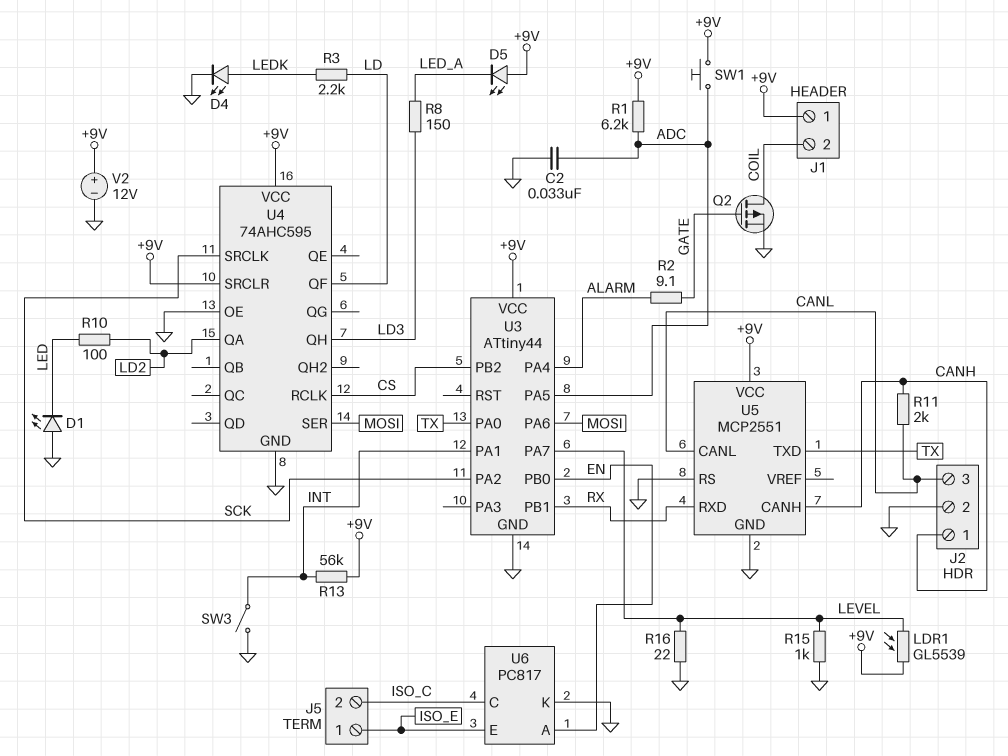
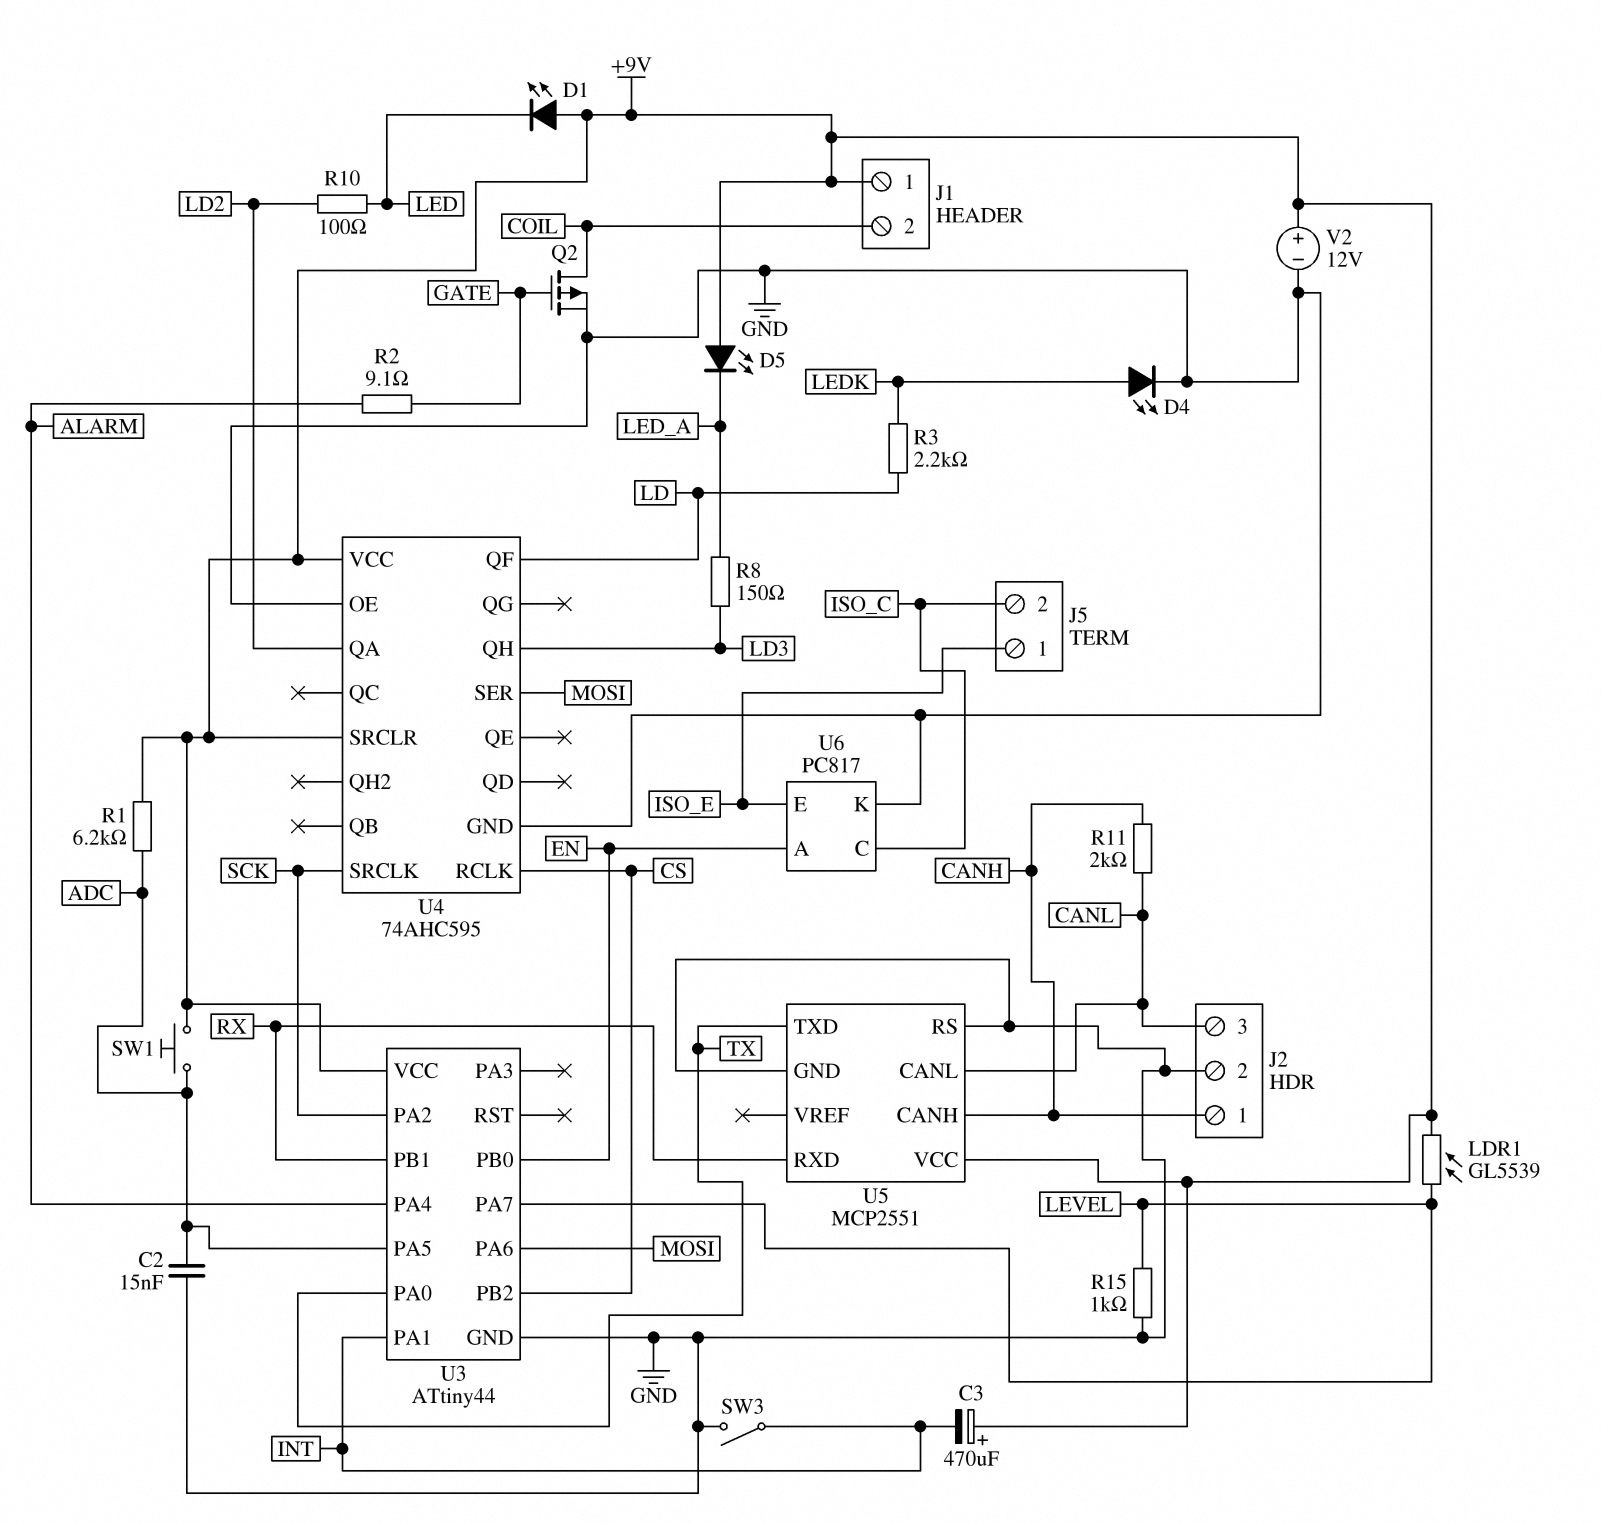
C2: 33nF (ADC, GND) -> 15nF (ADC, GND)
C3: none -> 470uF (plus +9V, minus INT)
D1: LED (A GND, K LED) -> LED (A +9V, K LED)
R13: 56k (+9V, INT) -> none
R16: 22 (GND, LEVEL) -> none

